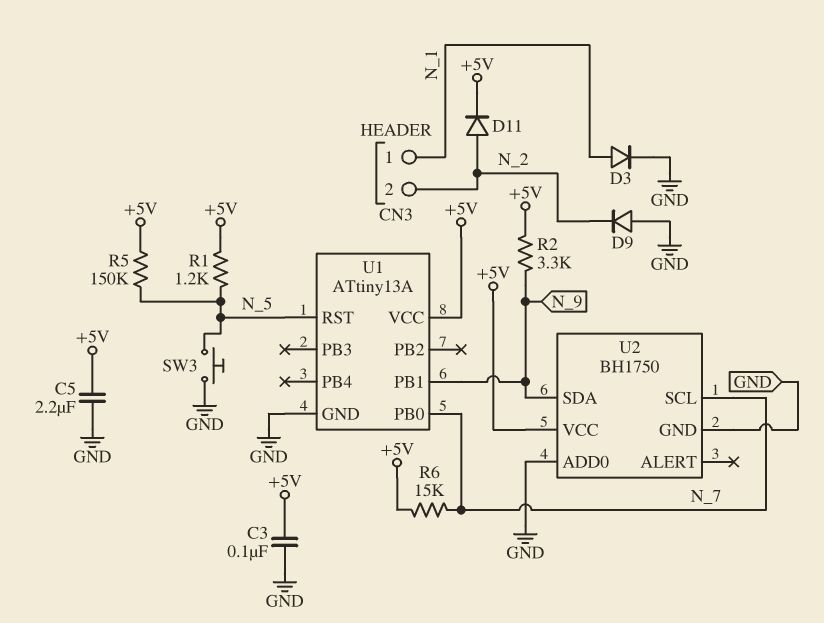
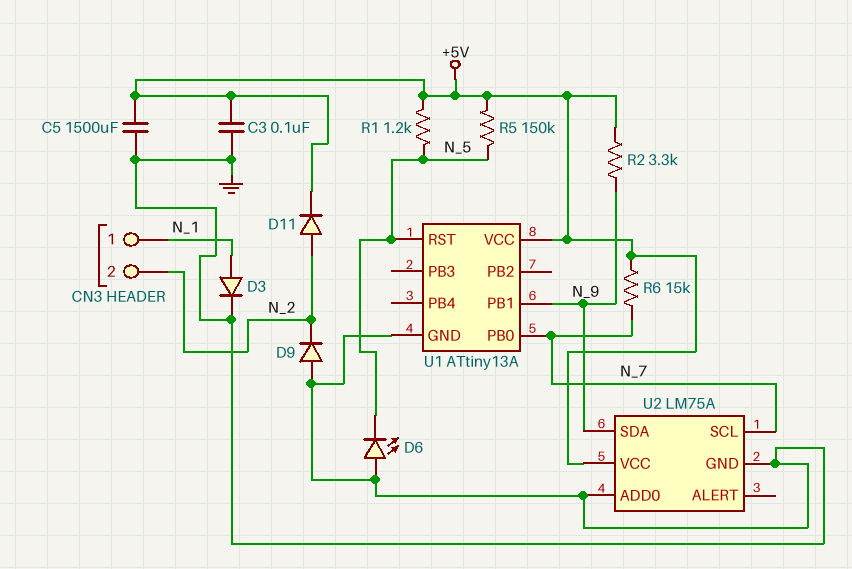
C5: 2.2uF (+5V, GND) -> 1500uF (+5V, GND)
D6: none -> LED (A GND, K N_5)
SW3: button (GND, N_5) -> none
U2: BH1750 -> LM75A

